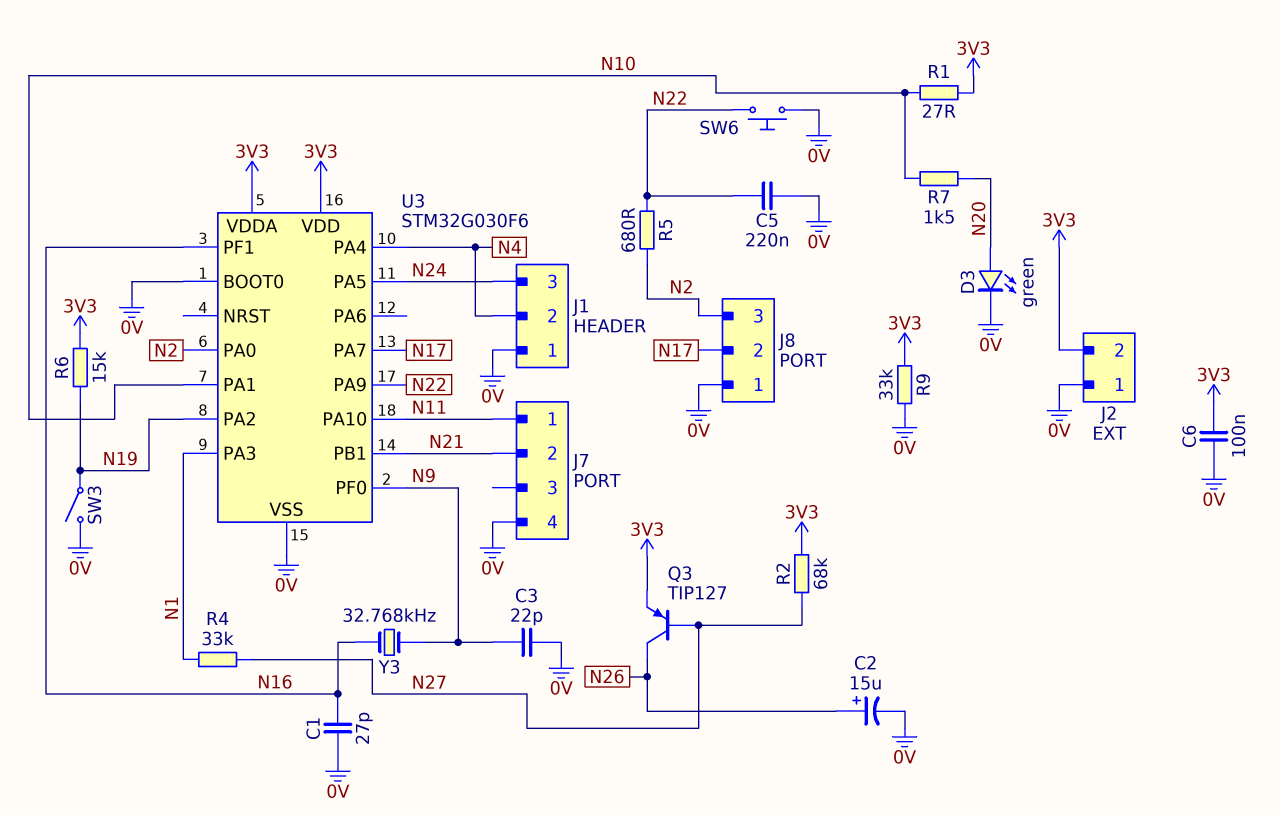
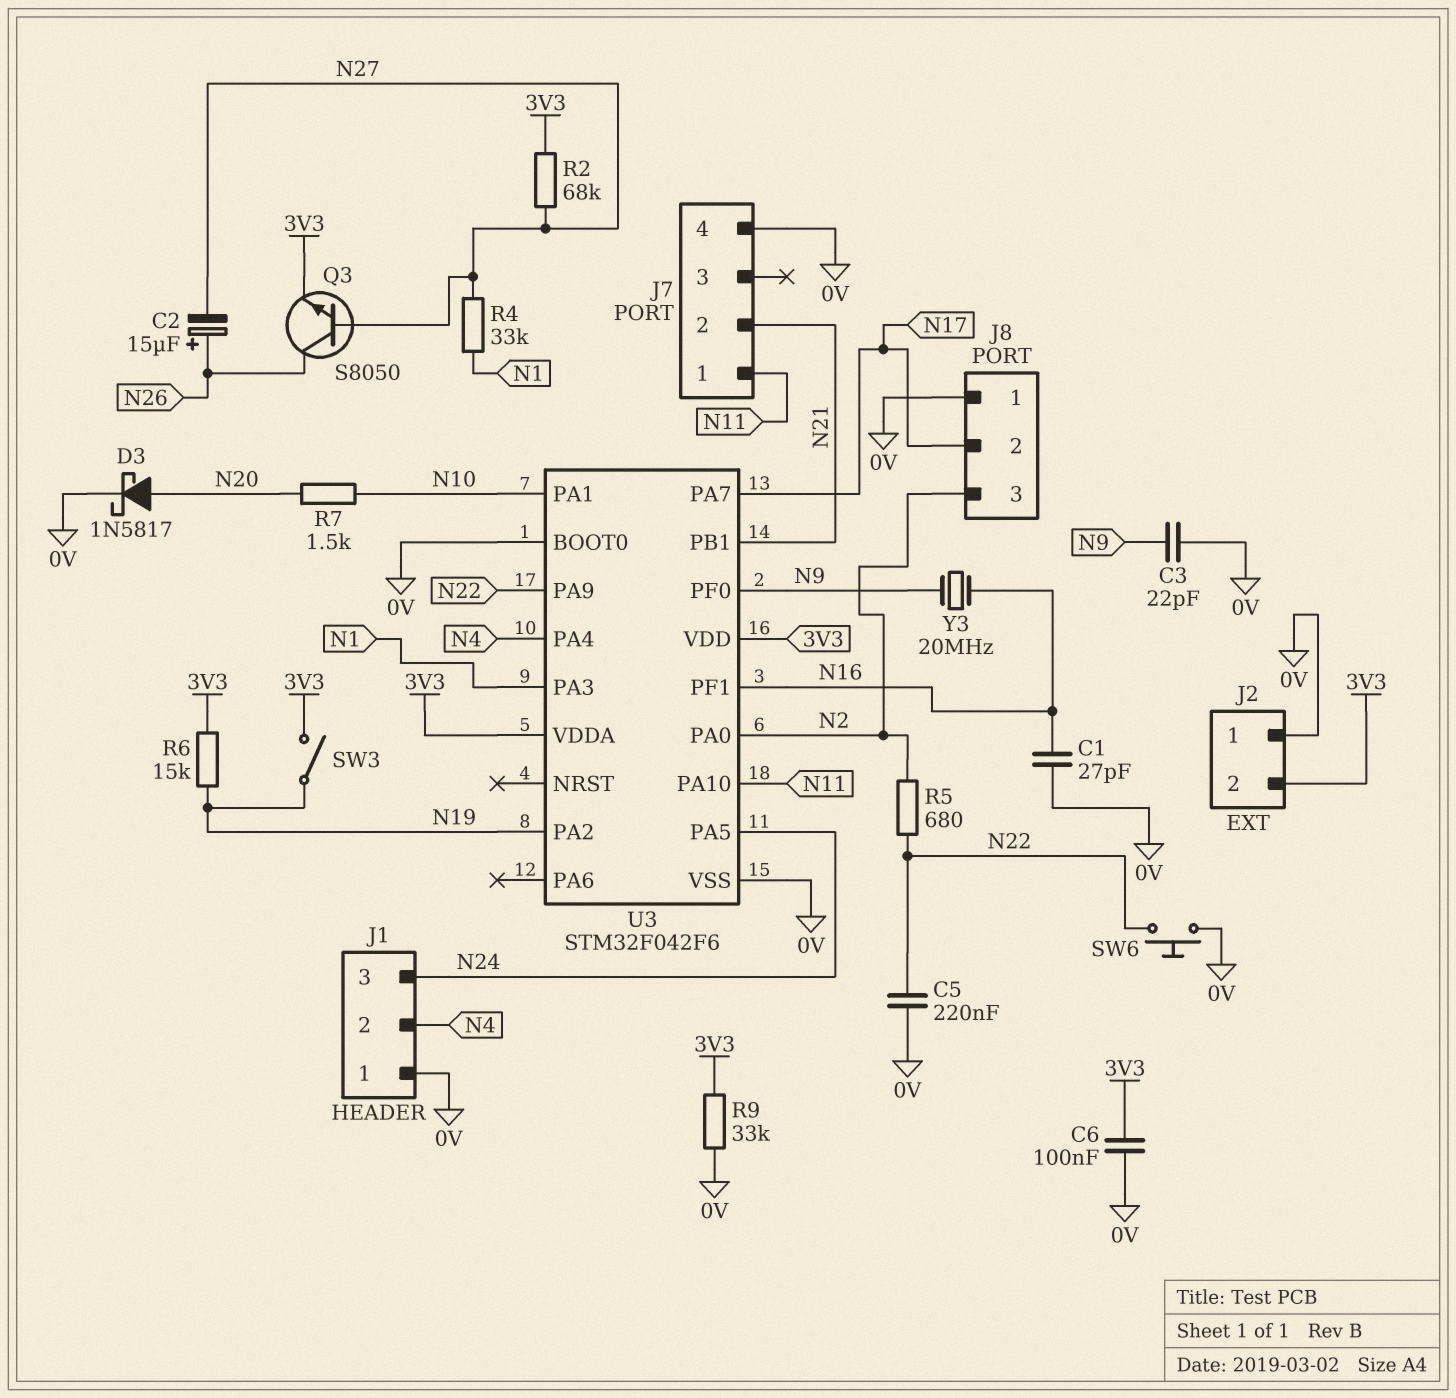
C2: 15uF (plus N26, minus 0V) -> 15uF (plus N26, minus N27)
D3: LED green (A N20, K 0V) -> schottky 1N5817 (A N20, K 0V)
Q3: PNP TIP127 (B N27, C N26, E 3V3) -> NPN S8050 (B N27, C N26, E 3V3)
R1: 27 (3V3, N10) -> none
SW3: switch (0V, N19) -> switch (3V3, N19)
U3: STM32G030F6 -> STM32F042F6
Y3: 32.768kHz (N9, N16) -> 20MHz (N9, N16)

